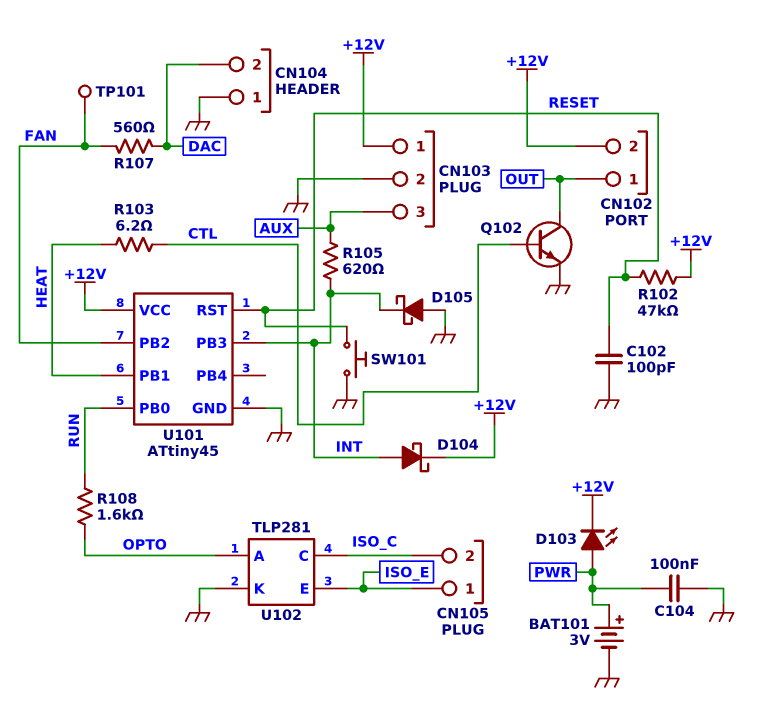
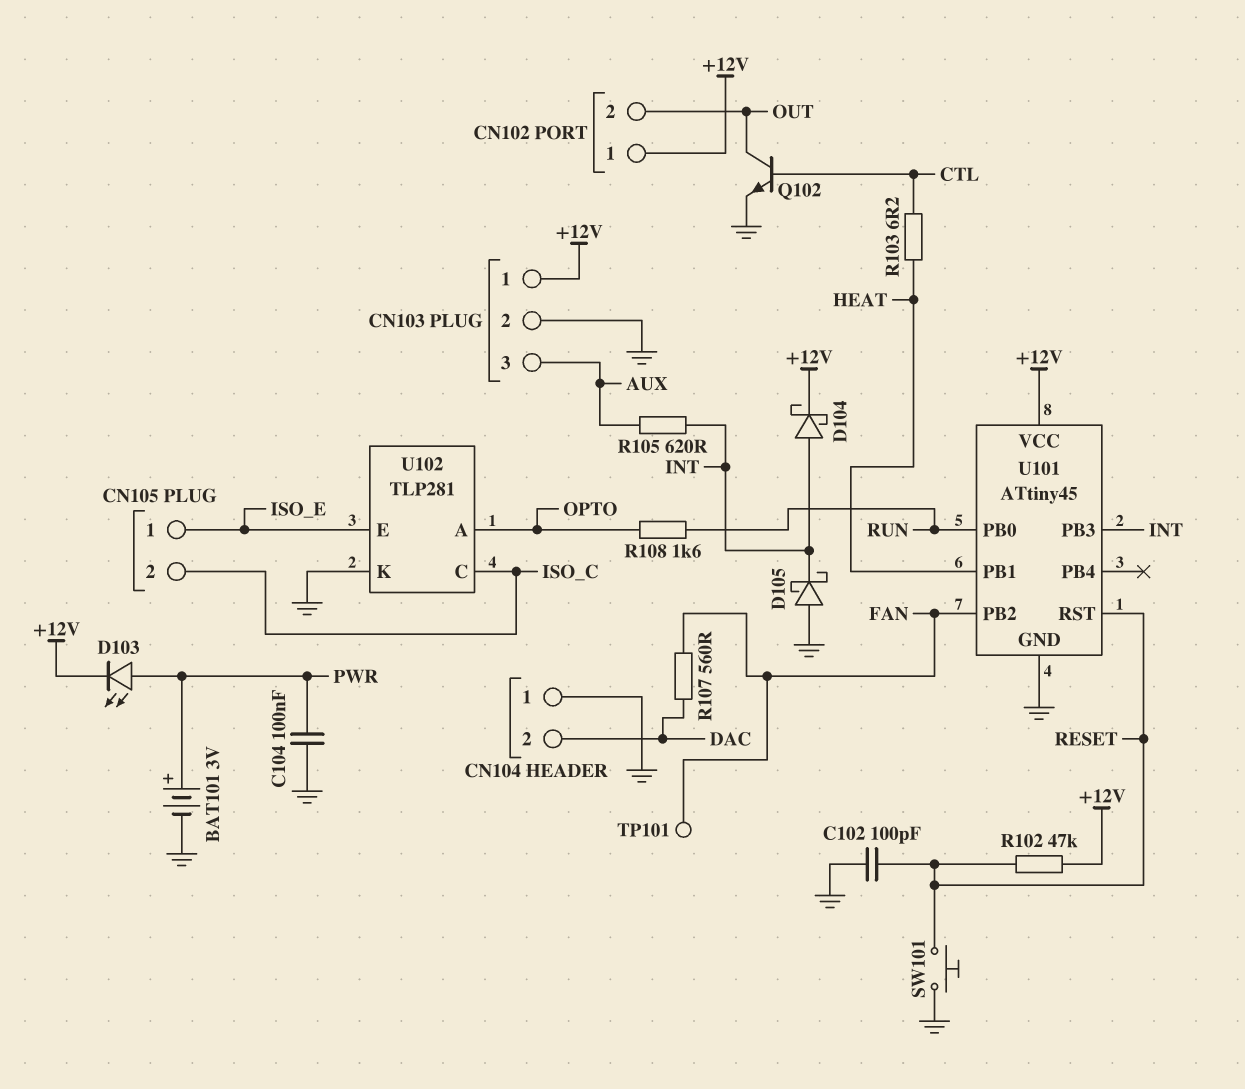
CN102 pin 1: OUT -> +12V
CN102 pin 2: +12V -> OUT

